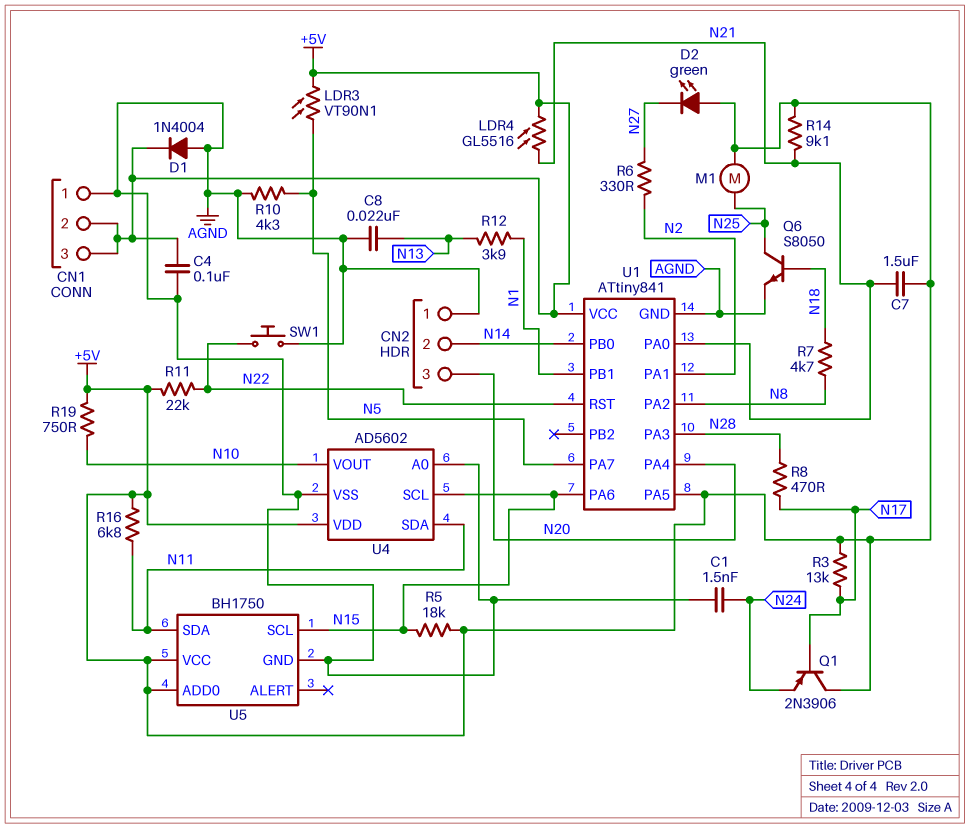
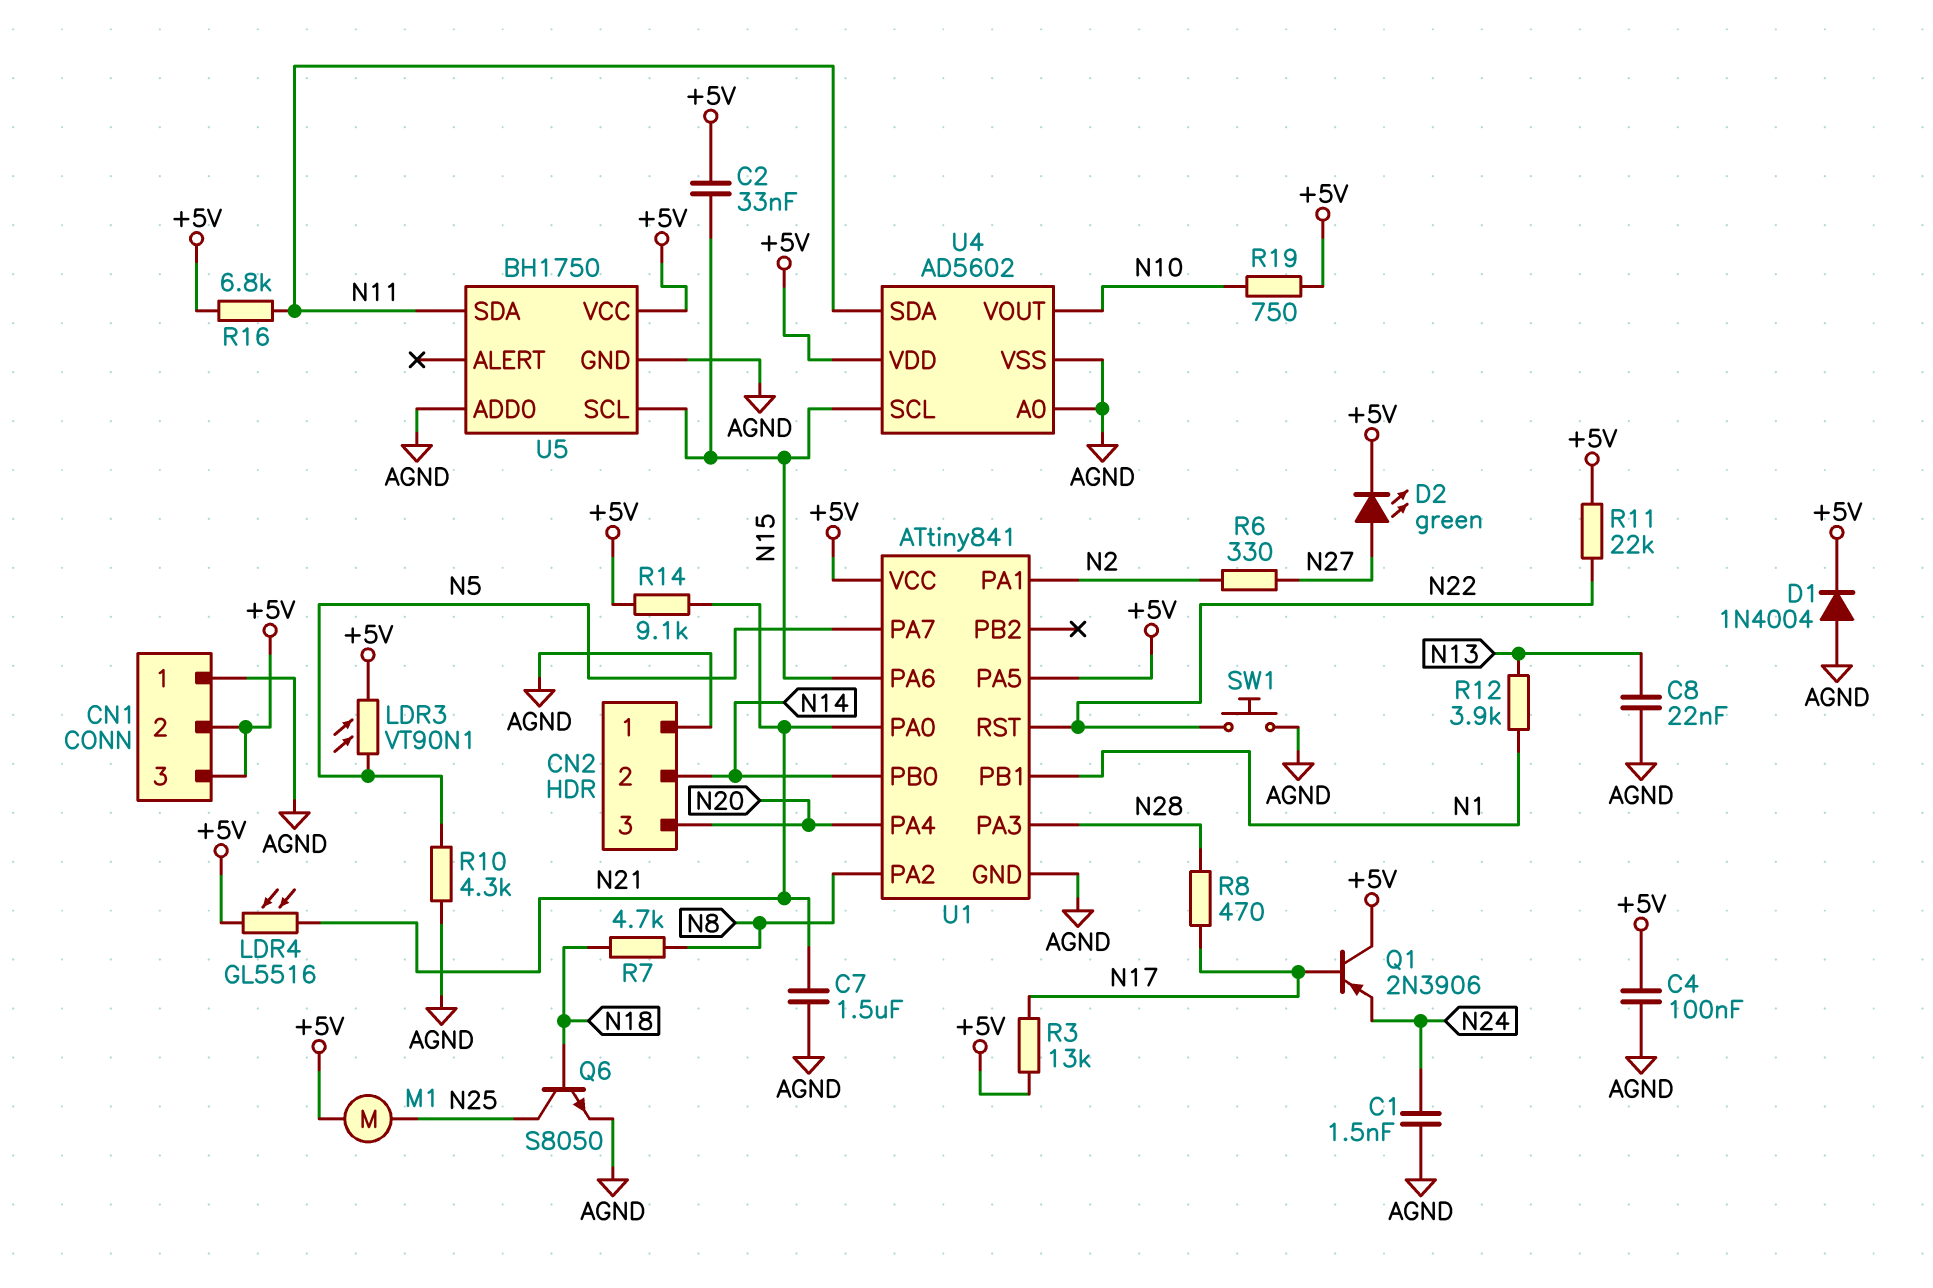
C2: none -> 33nF (+5V, N15)
C7: 1.5uF (+5V, N21) -> 1.5uF (AGND, N21)
D2: LED green (A +5V, K N27) -> LED green (A N27, K +5V)
R5: 18k (+5V, N15) -> none
U5 pin ADD0: +5V -> AGND

